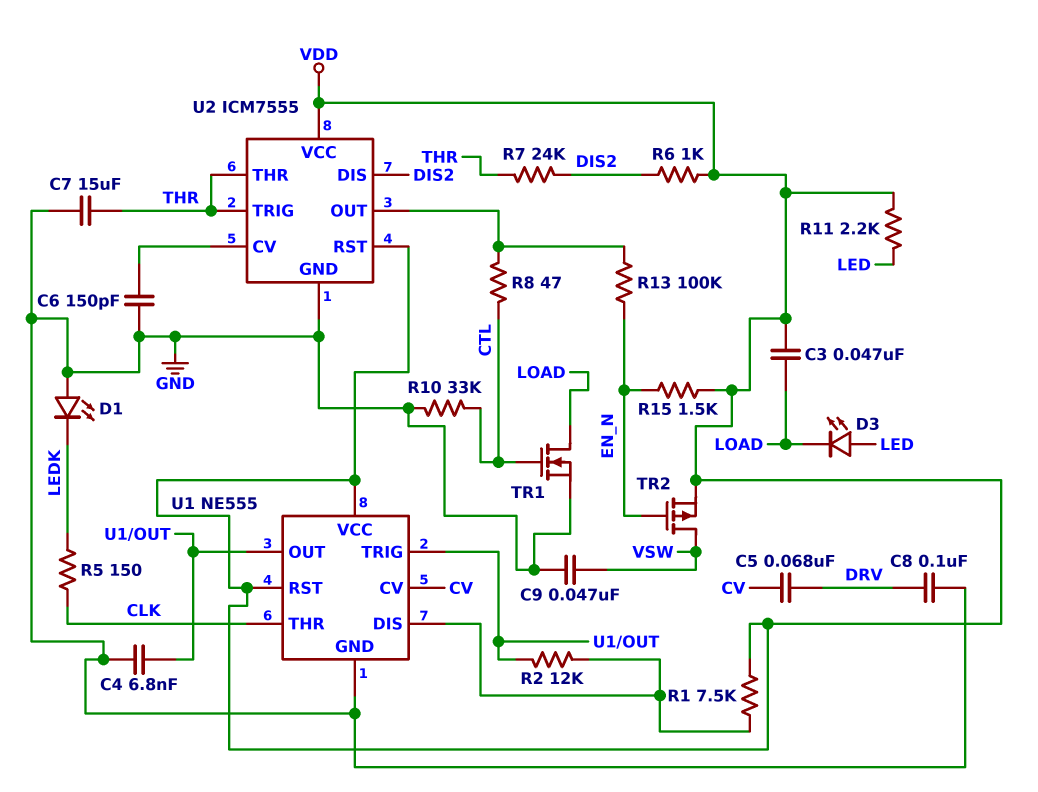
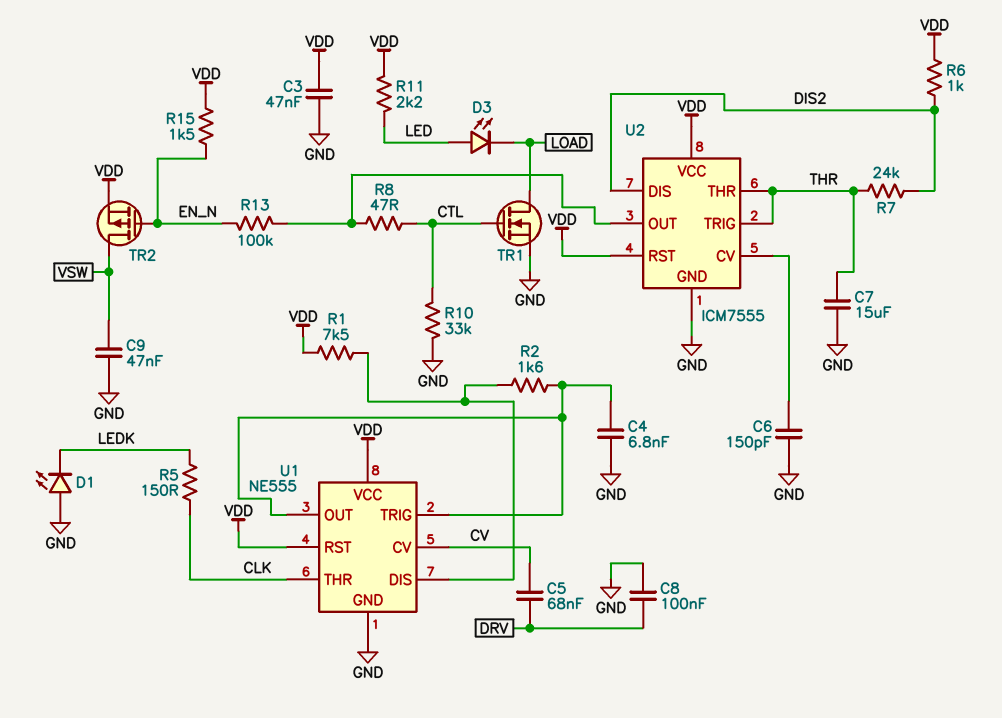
C3: 47nF (LOAD, VDD) -> 47nF (GND, VDD)
R2: 12k (U1/DIS, U1/OUT) -> 1.6k (U1/DIS, U1/OUT)

